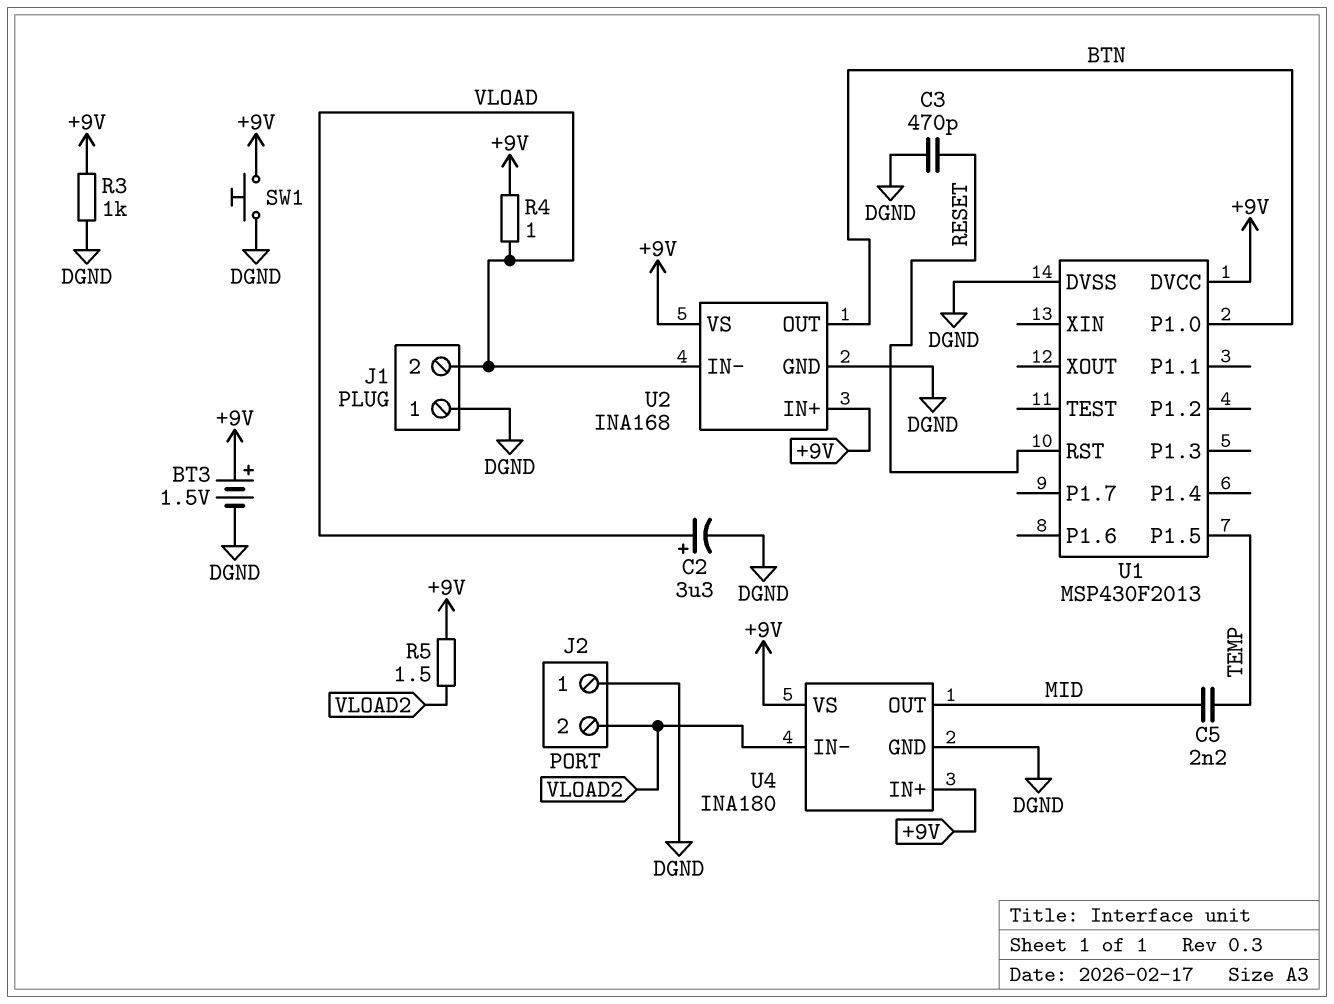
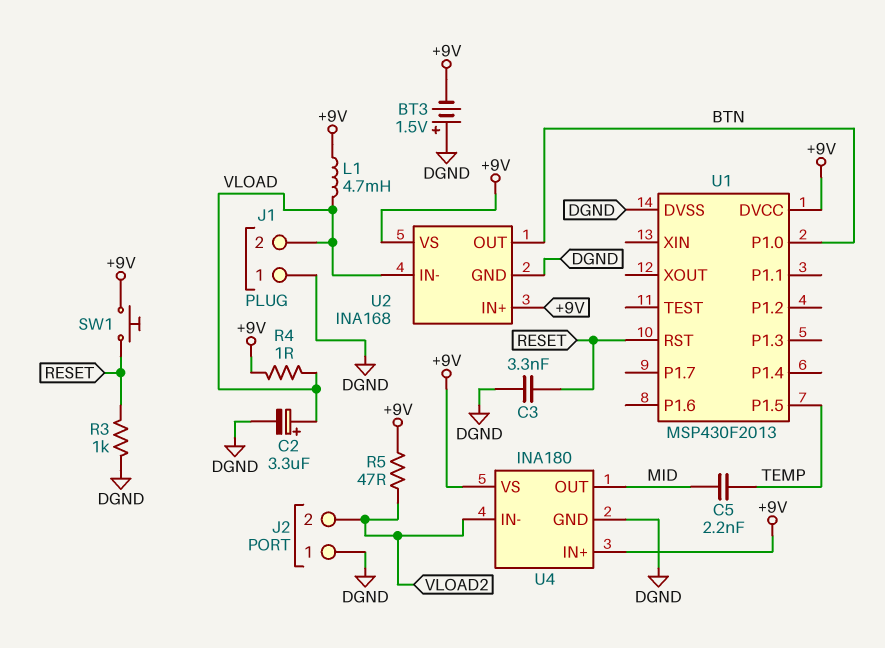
BT3: 1.5V (plus +9V, minus DGND) -> 1.5V (plus DGND, minus +9V)
C3: 470pF (DGND, RESET) -> 3.3nF (DGND, RESET)
L1: none -> 4.7mH (+9V, VLOAD)
R3: 1k (+9V, DGND) -> 1k (DGND, RESET)
R5: 1.5 (+9V, VLOAD2) -> 47 (+9V, VLOAD2)
SW1: button (+9V, DGND) -> button (+9V, RESET)

